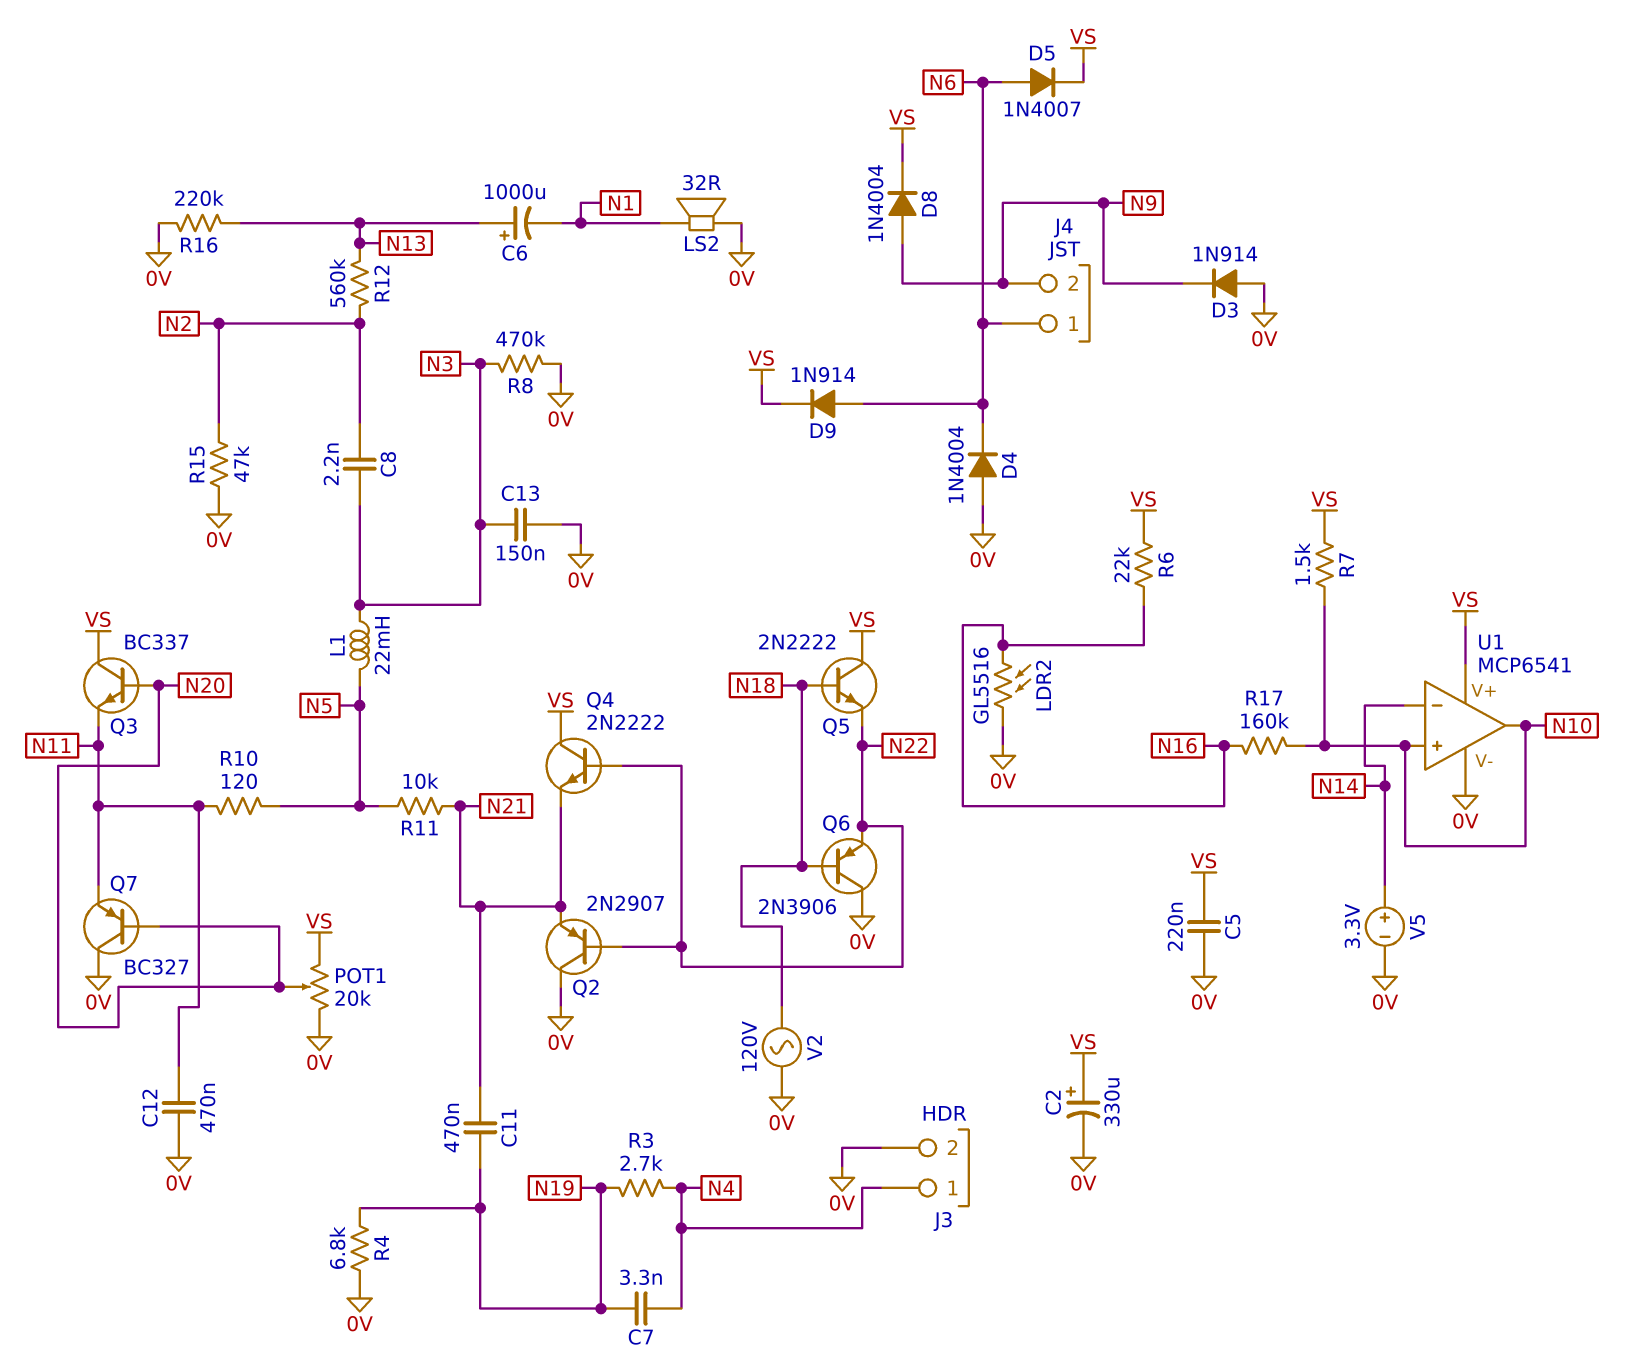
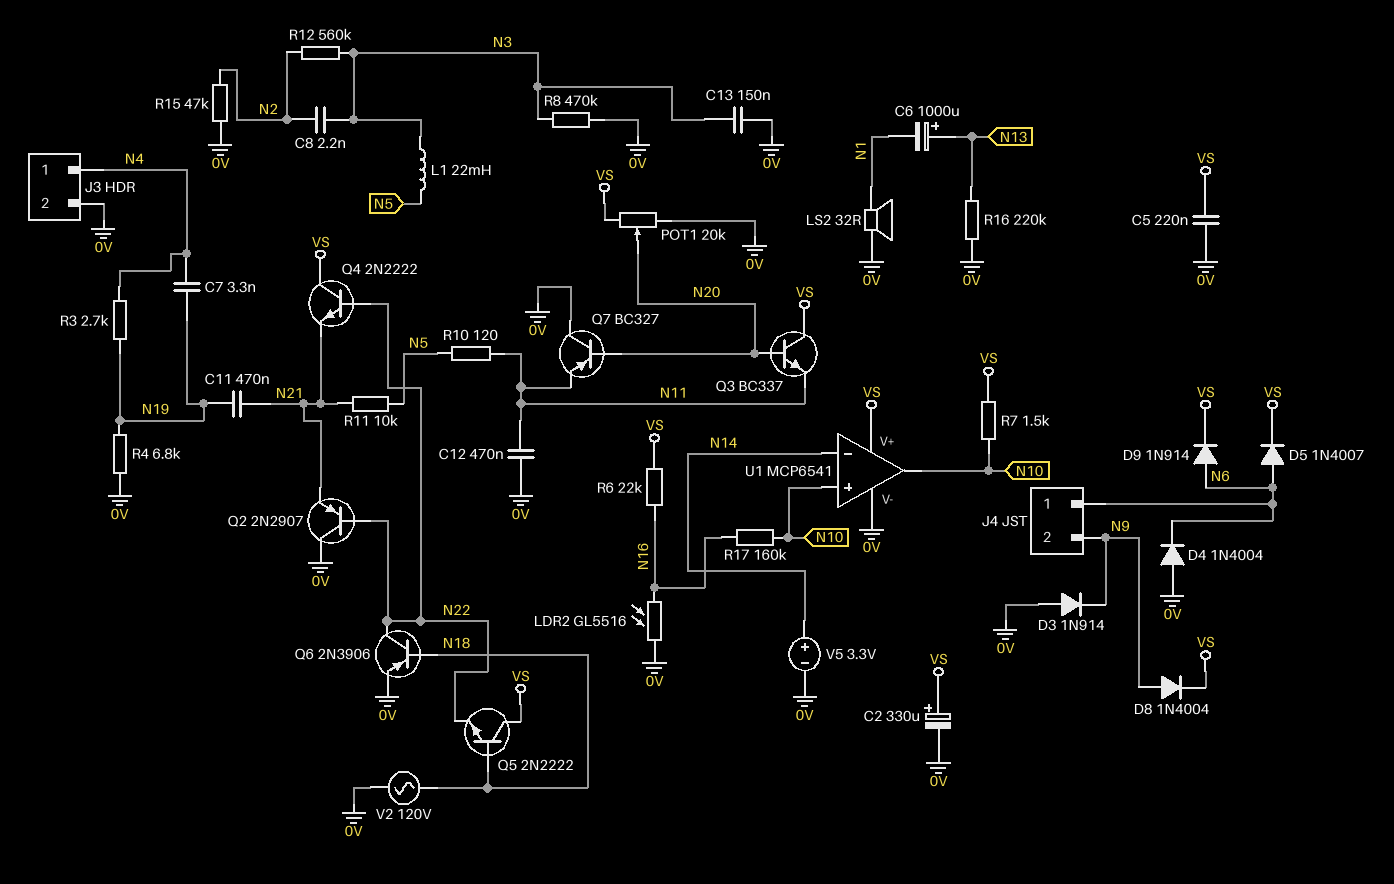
Q6: PNP 2N3906 (B N18, C 0V, E N22) -> PNP 2N3906 (B N18, C N22, E 0V)
R12: 560k (N2, N13) -> 560k (N2, N3)

